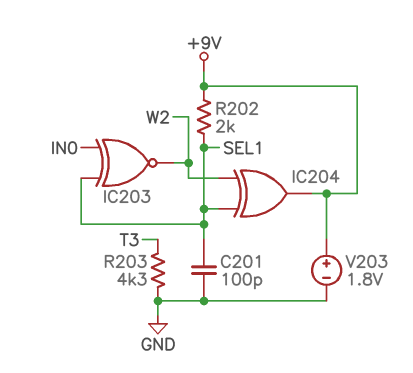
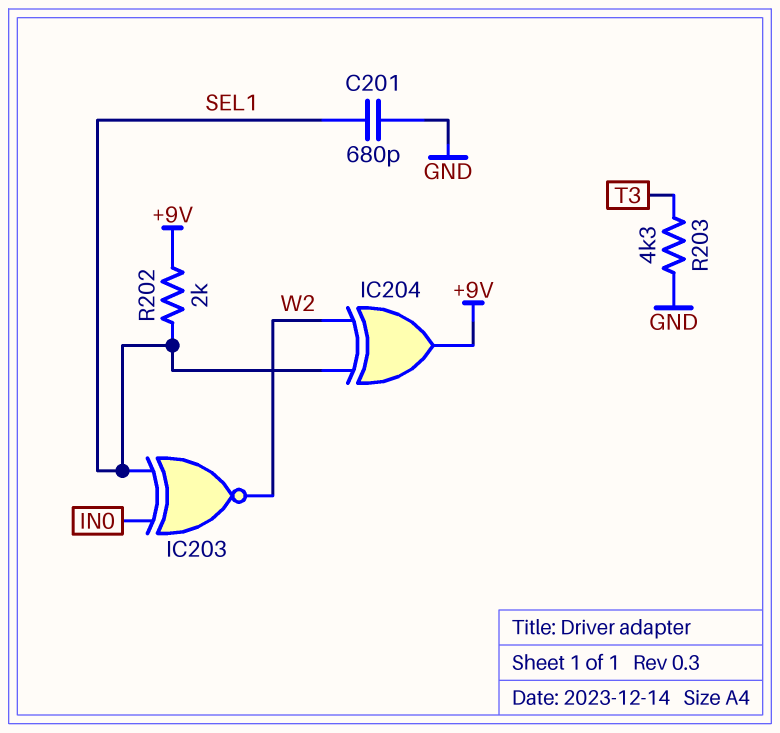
C201: 100pF (GND, SEL1) -> 680pF (GND, SEL1)
V203: 1.8V (plus +9V, minus GND) -> none

